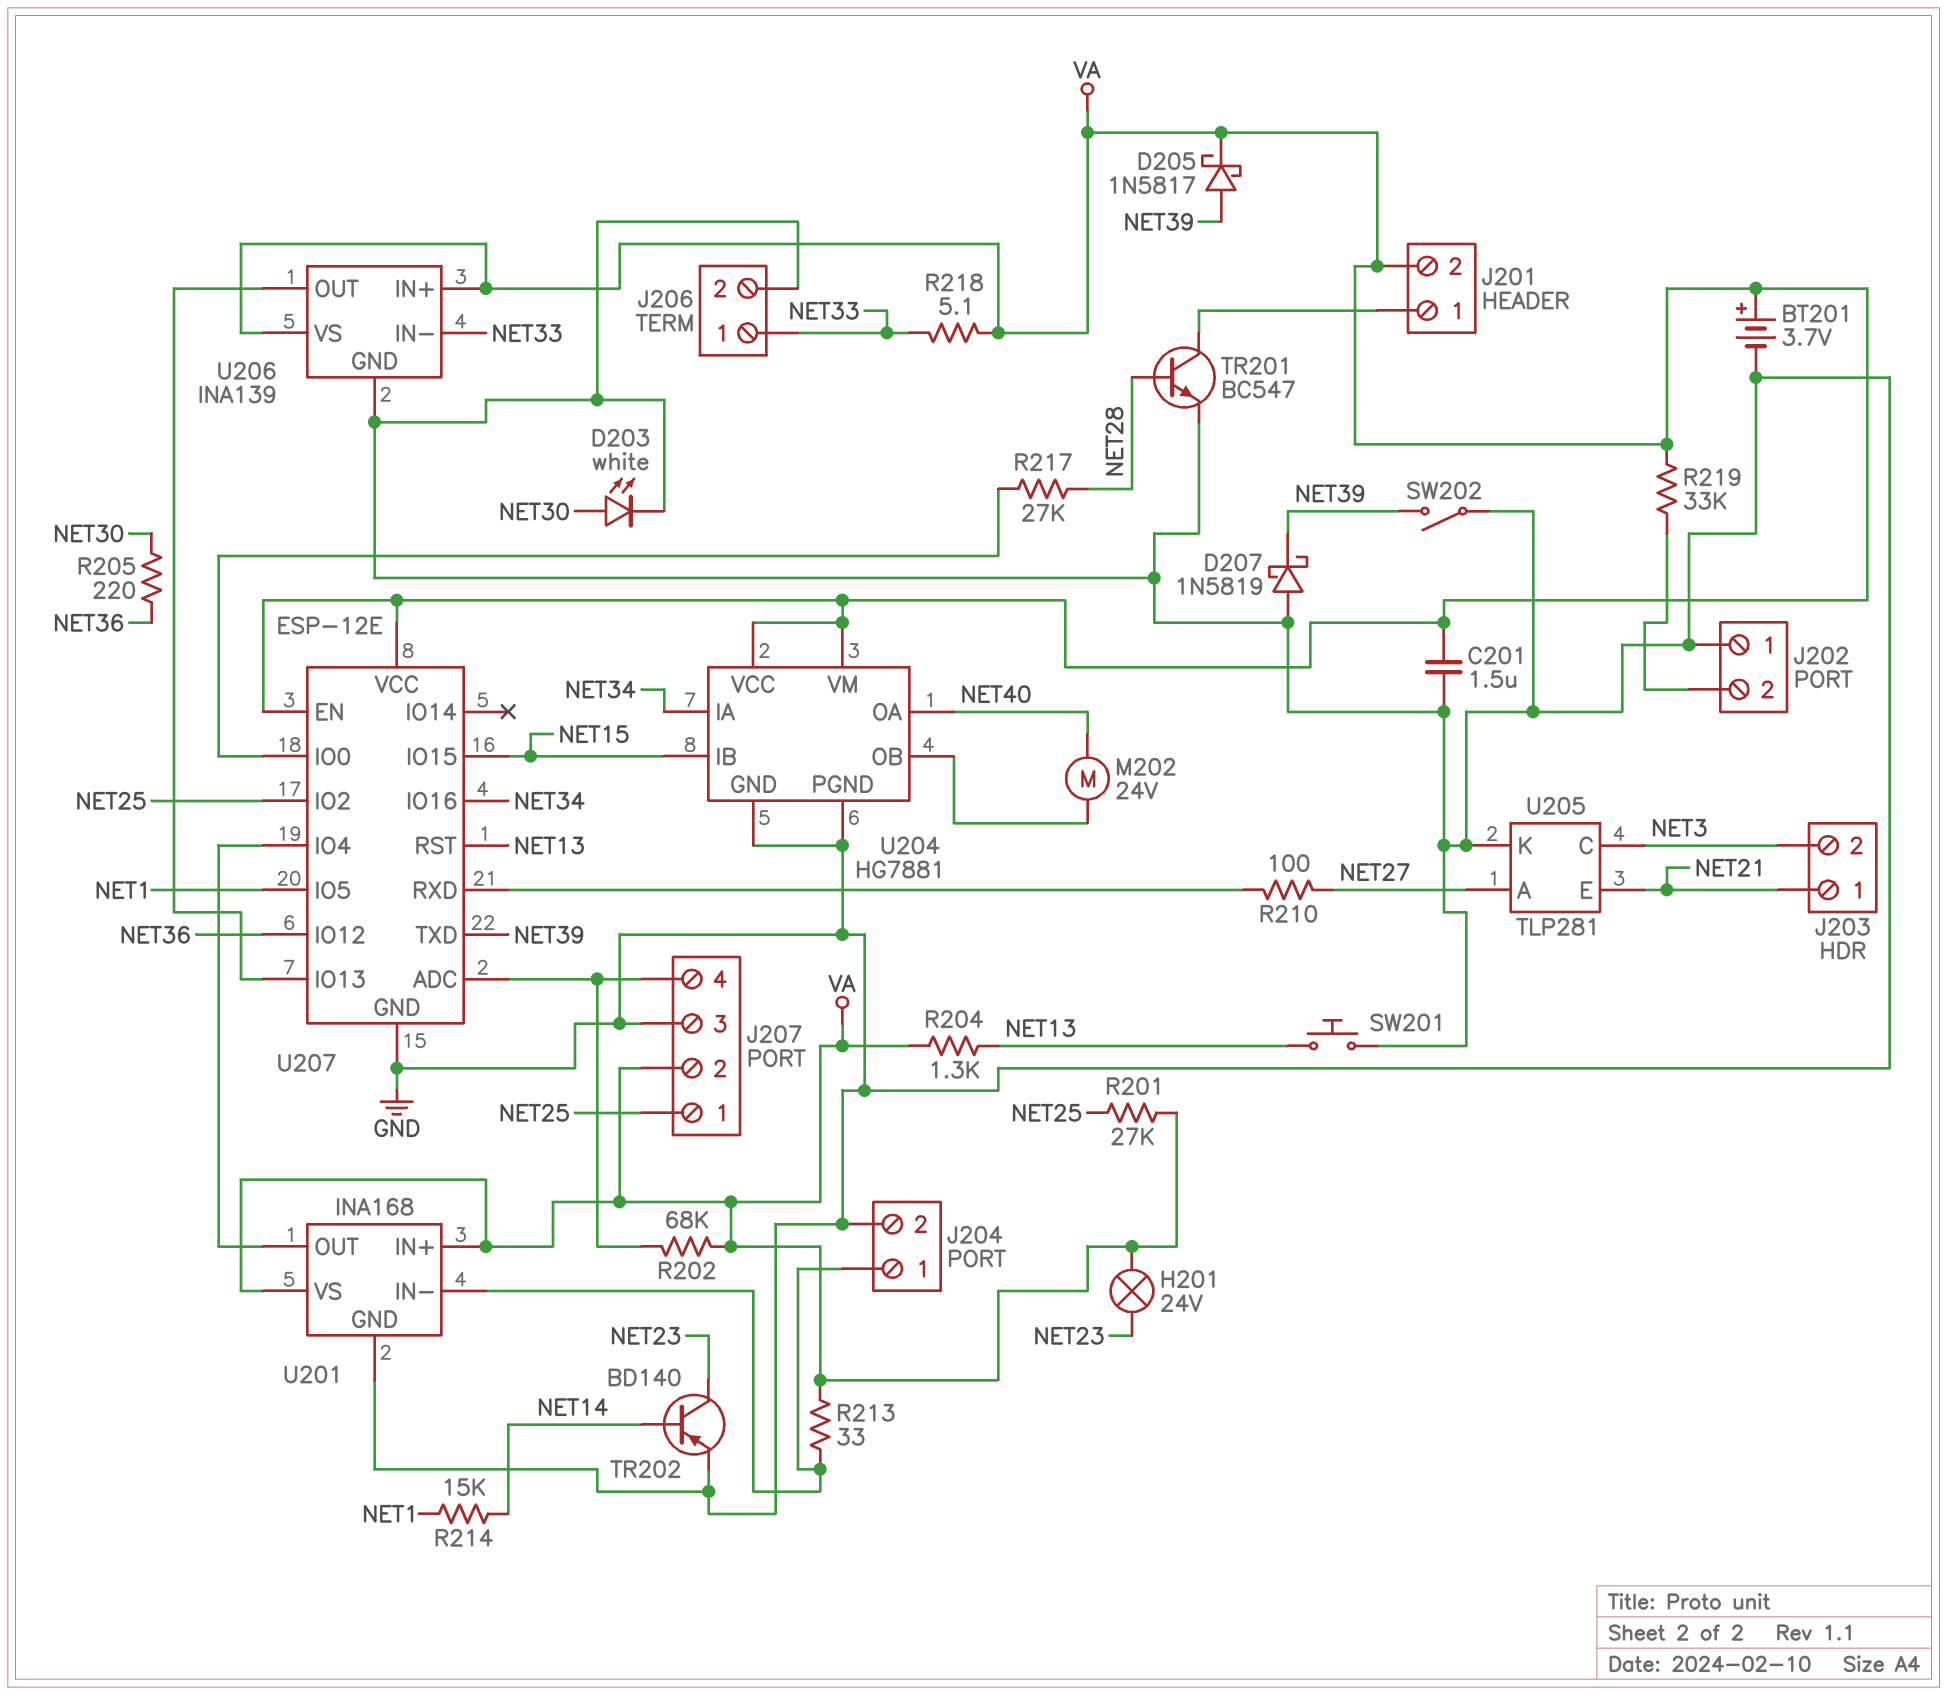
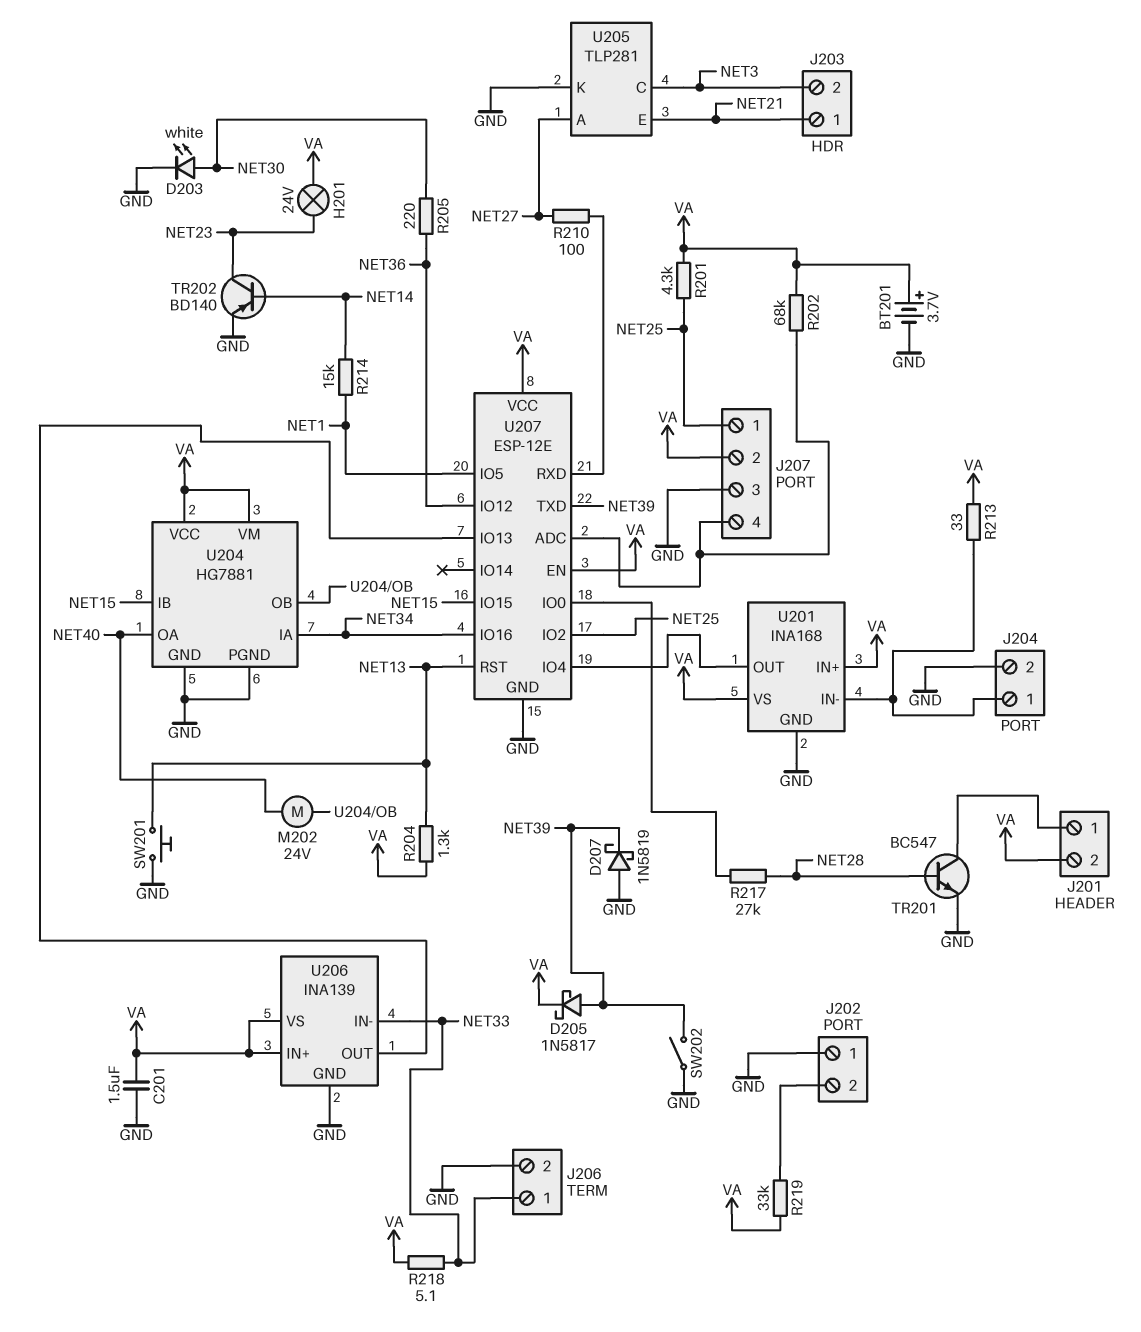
R201: 27k (NET25, VA) -> 4.3k (NET25, VA)

